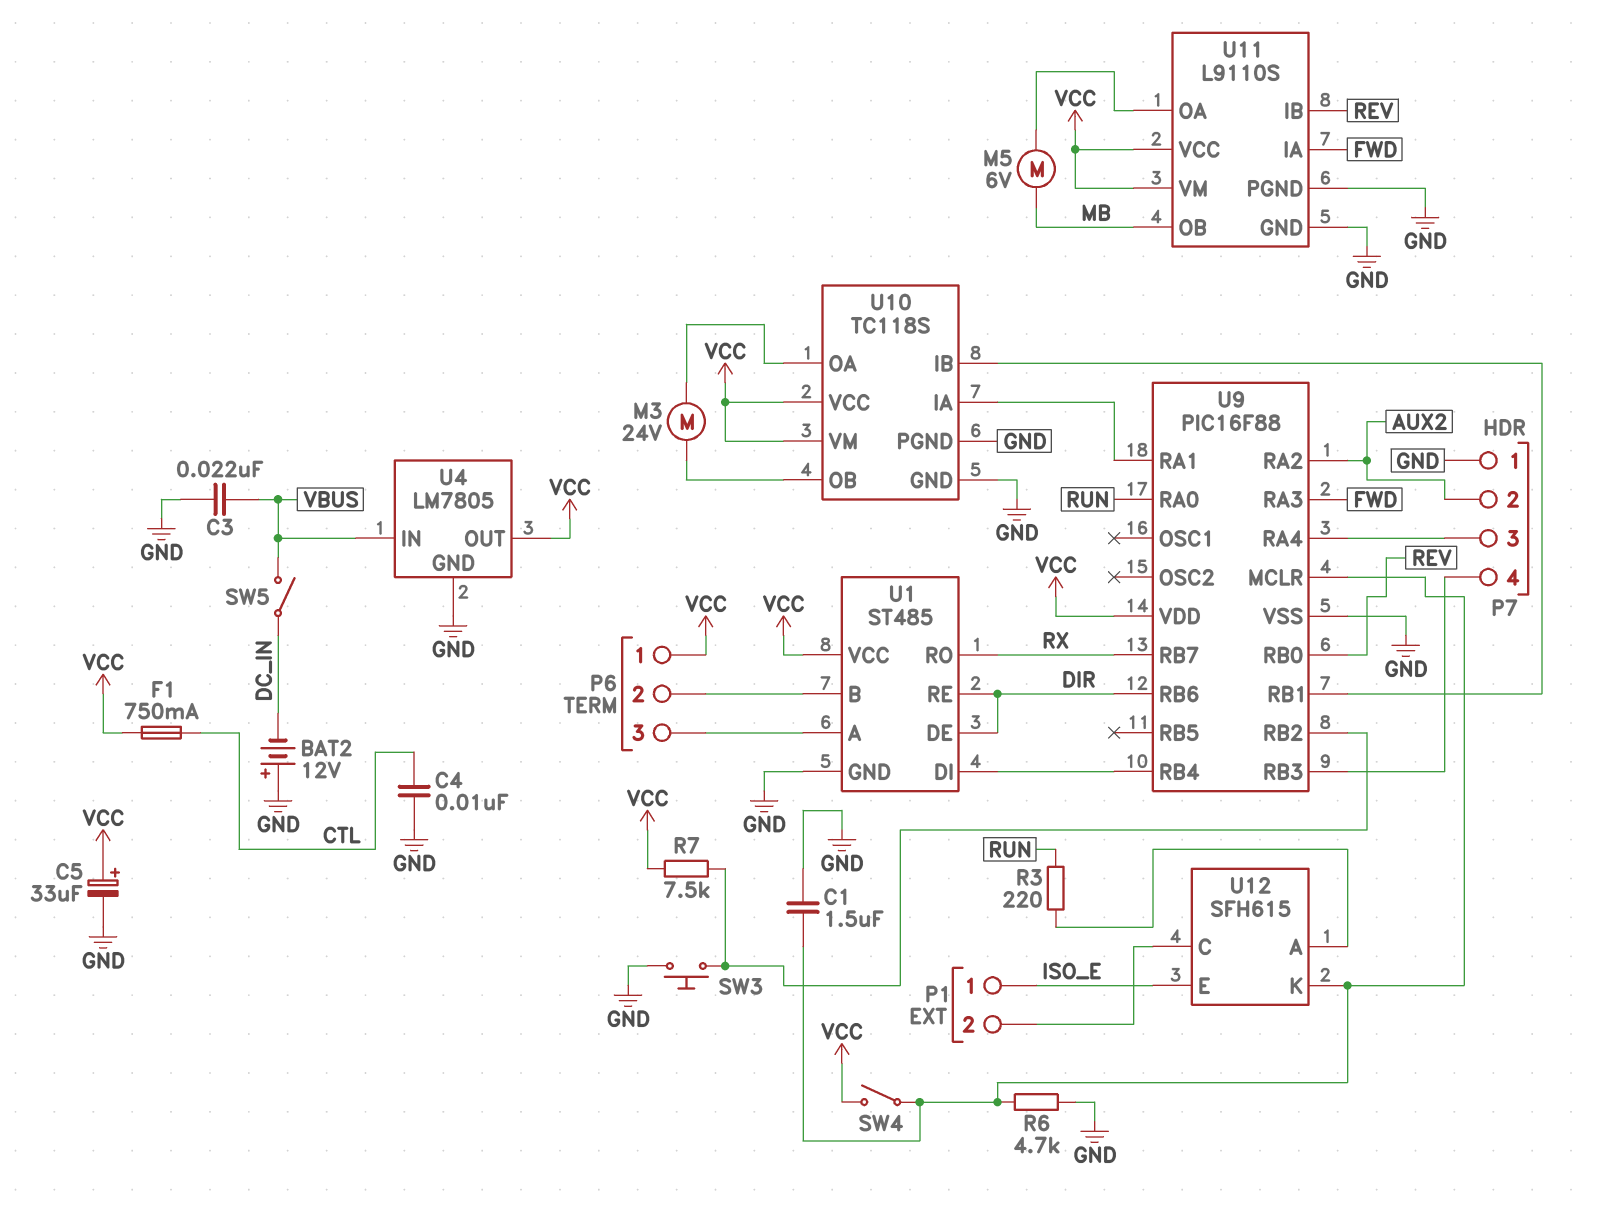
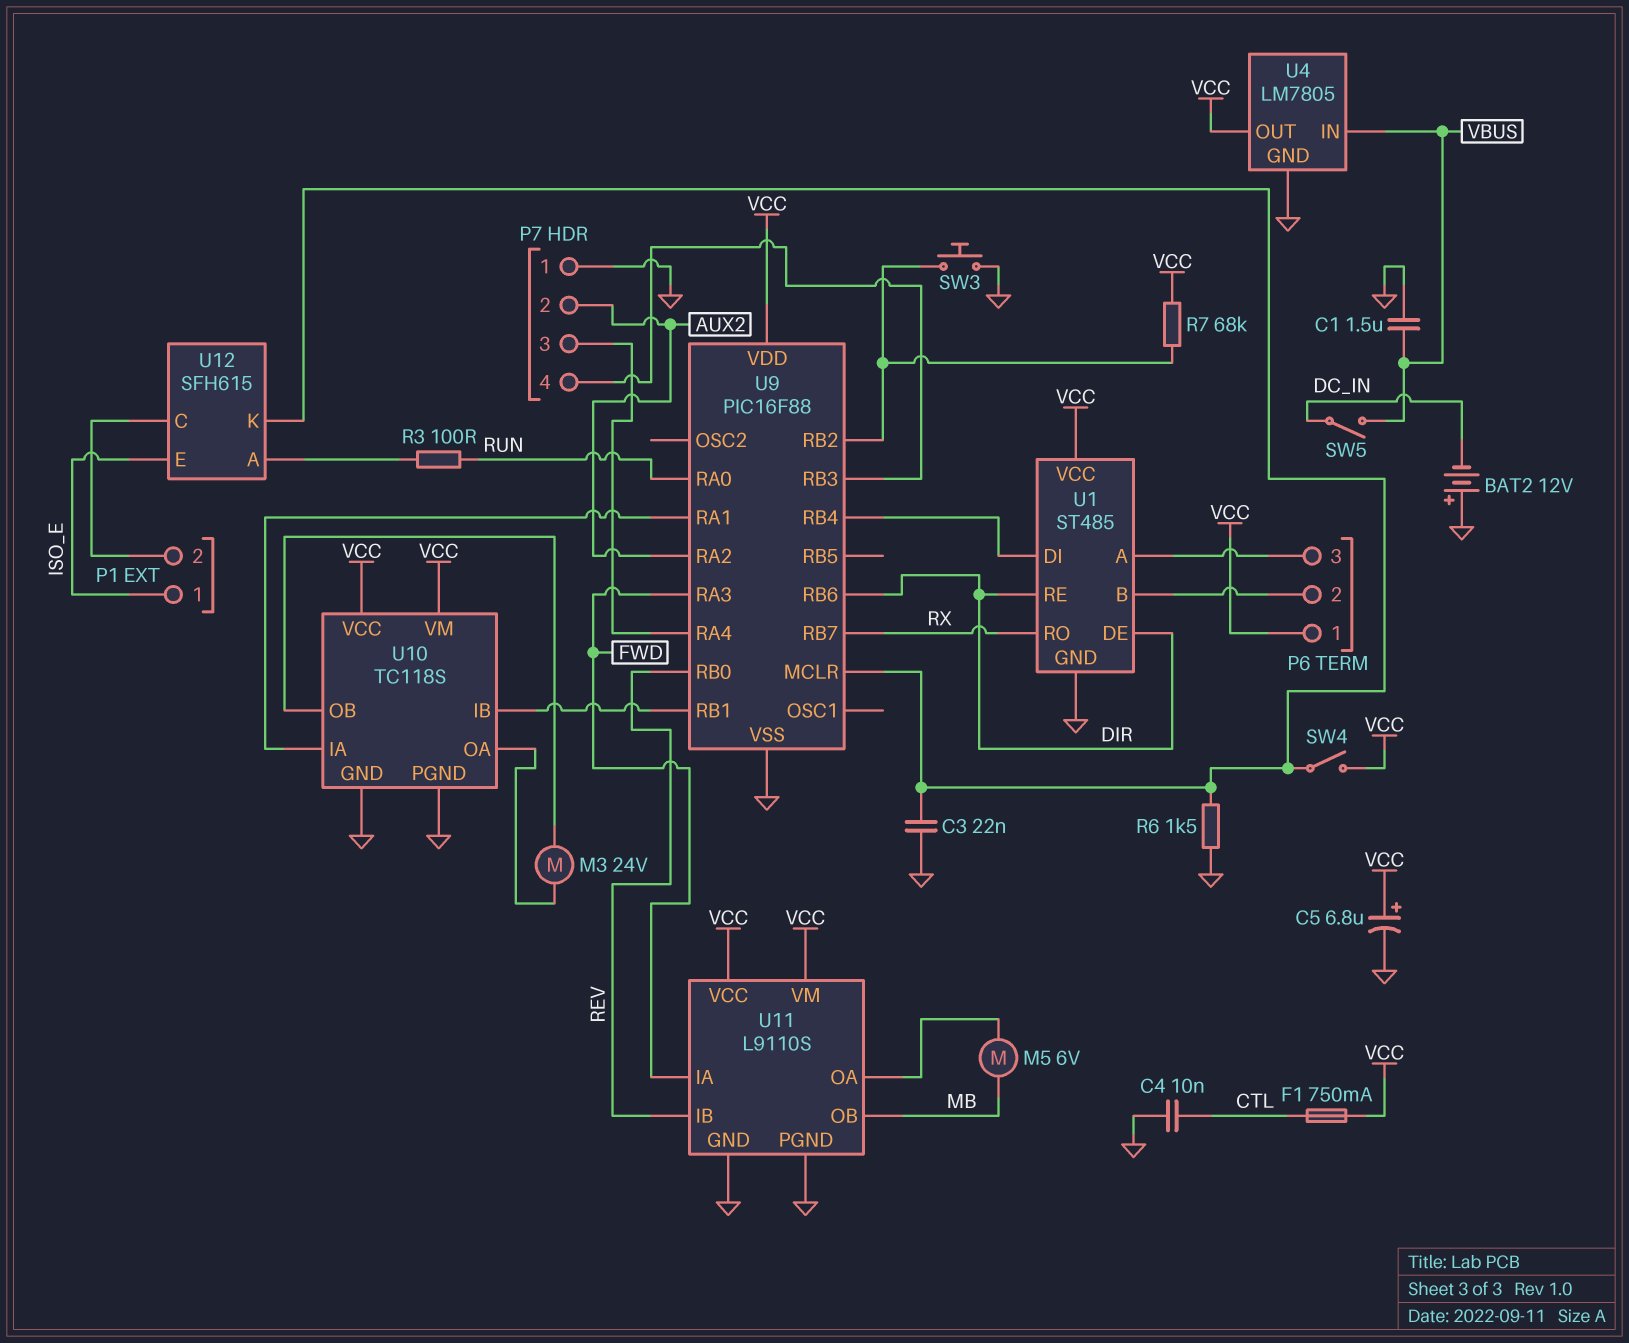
C1: 1.5uF (GND, U9/MCLR) -> 1.5uF (GND, VBUS)
C3: 22nF (GND, VBUS) -> 22nF (GND, U9/MCLR)
C5: 33uF (plus VCC, minus GND) -> 6.8uF (plus VCC, minus GND)
R3: 220 (RUN, U12/A) -> 100 (RUN, U12/A)
R6: 4.7k (GND, U9/MCLR) -> 1.5k (GND, U9/MCLR)
R7: 7.5k (U9/RB2, VCC) -> 68k (U9/RB2, VCC)

